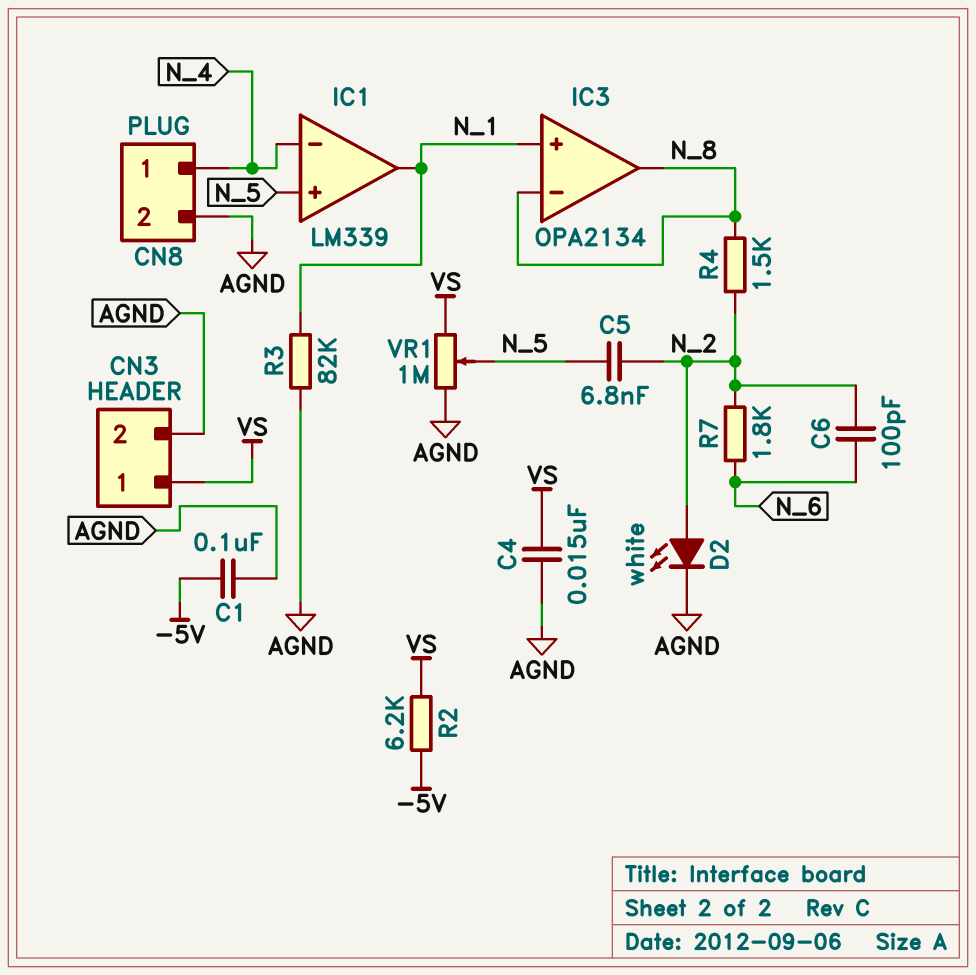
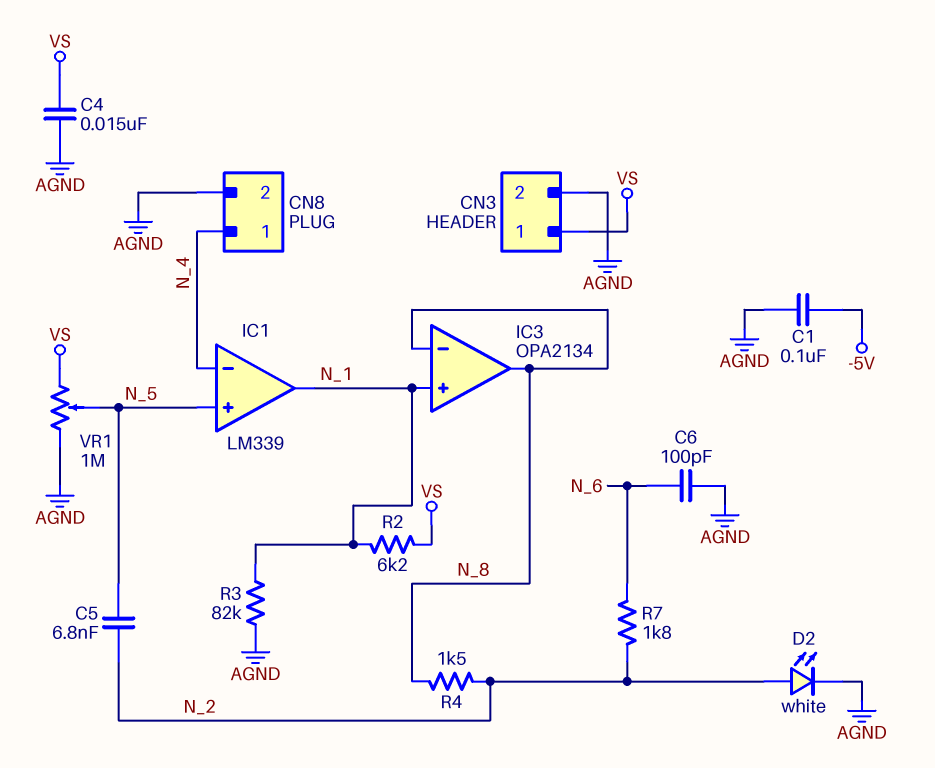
C6: 100pF (N_2, N_6) -> 100pF (AGND, N_6)
R2: 6.2k (-5V, VS) -> 6.2k (N_1, VS)

